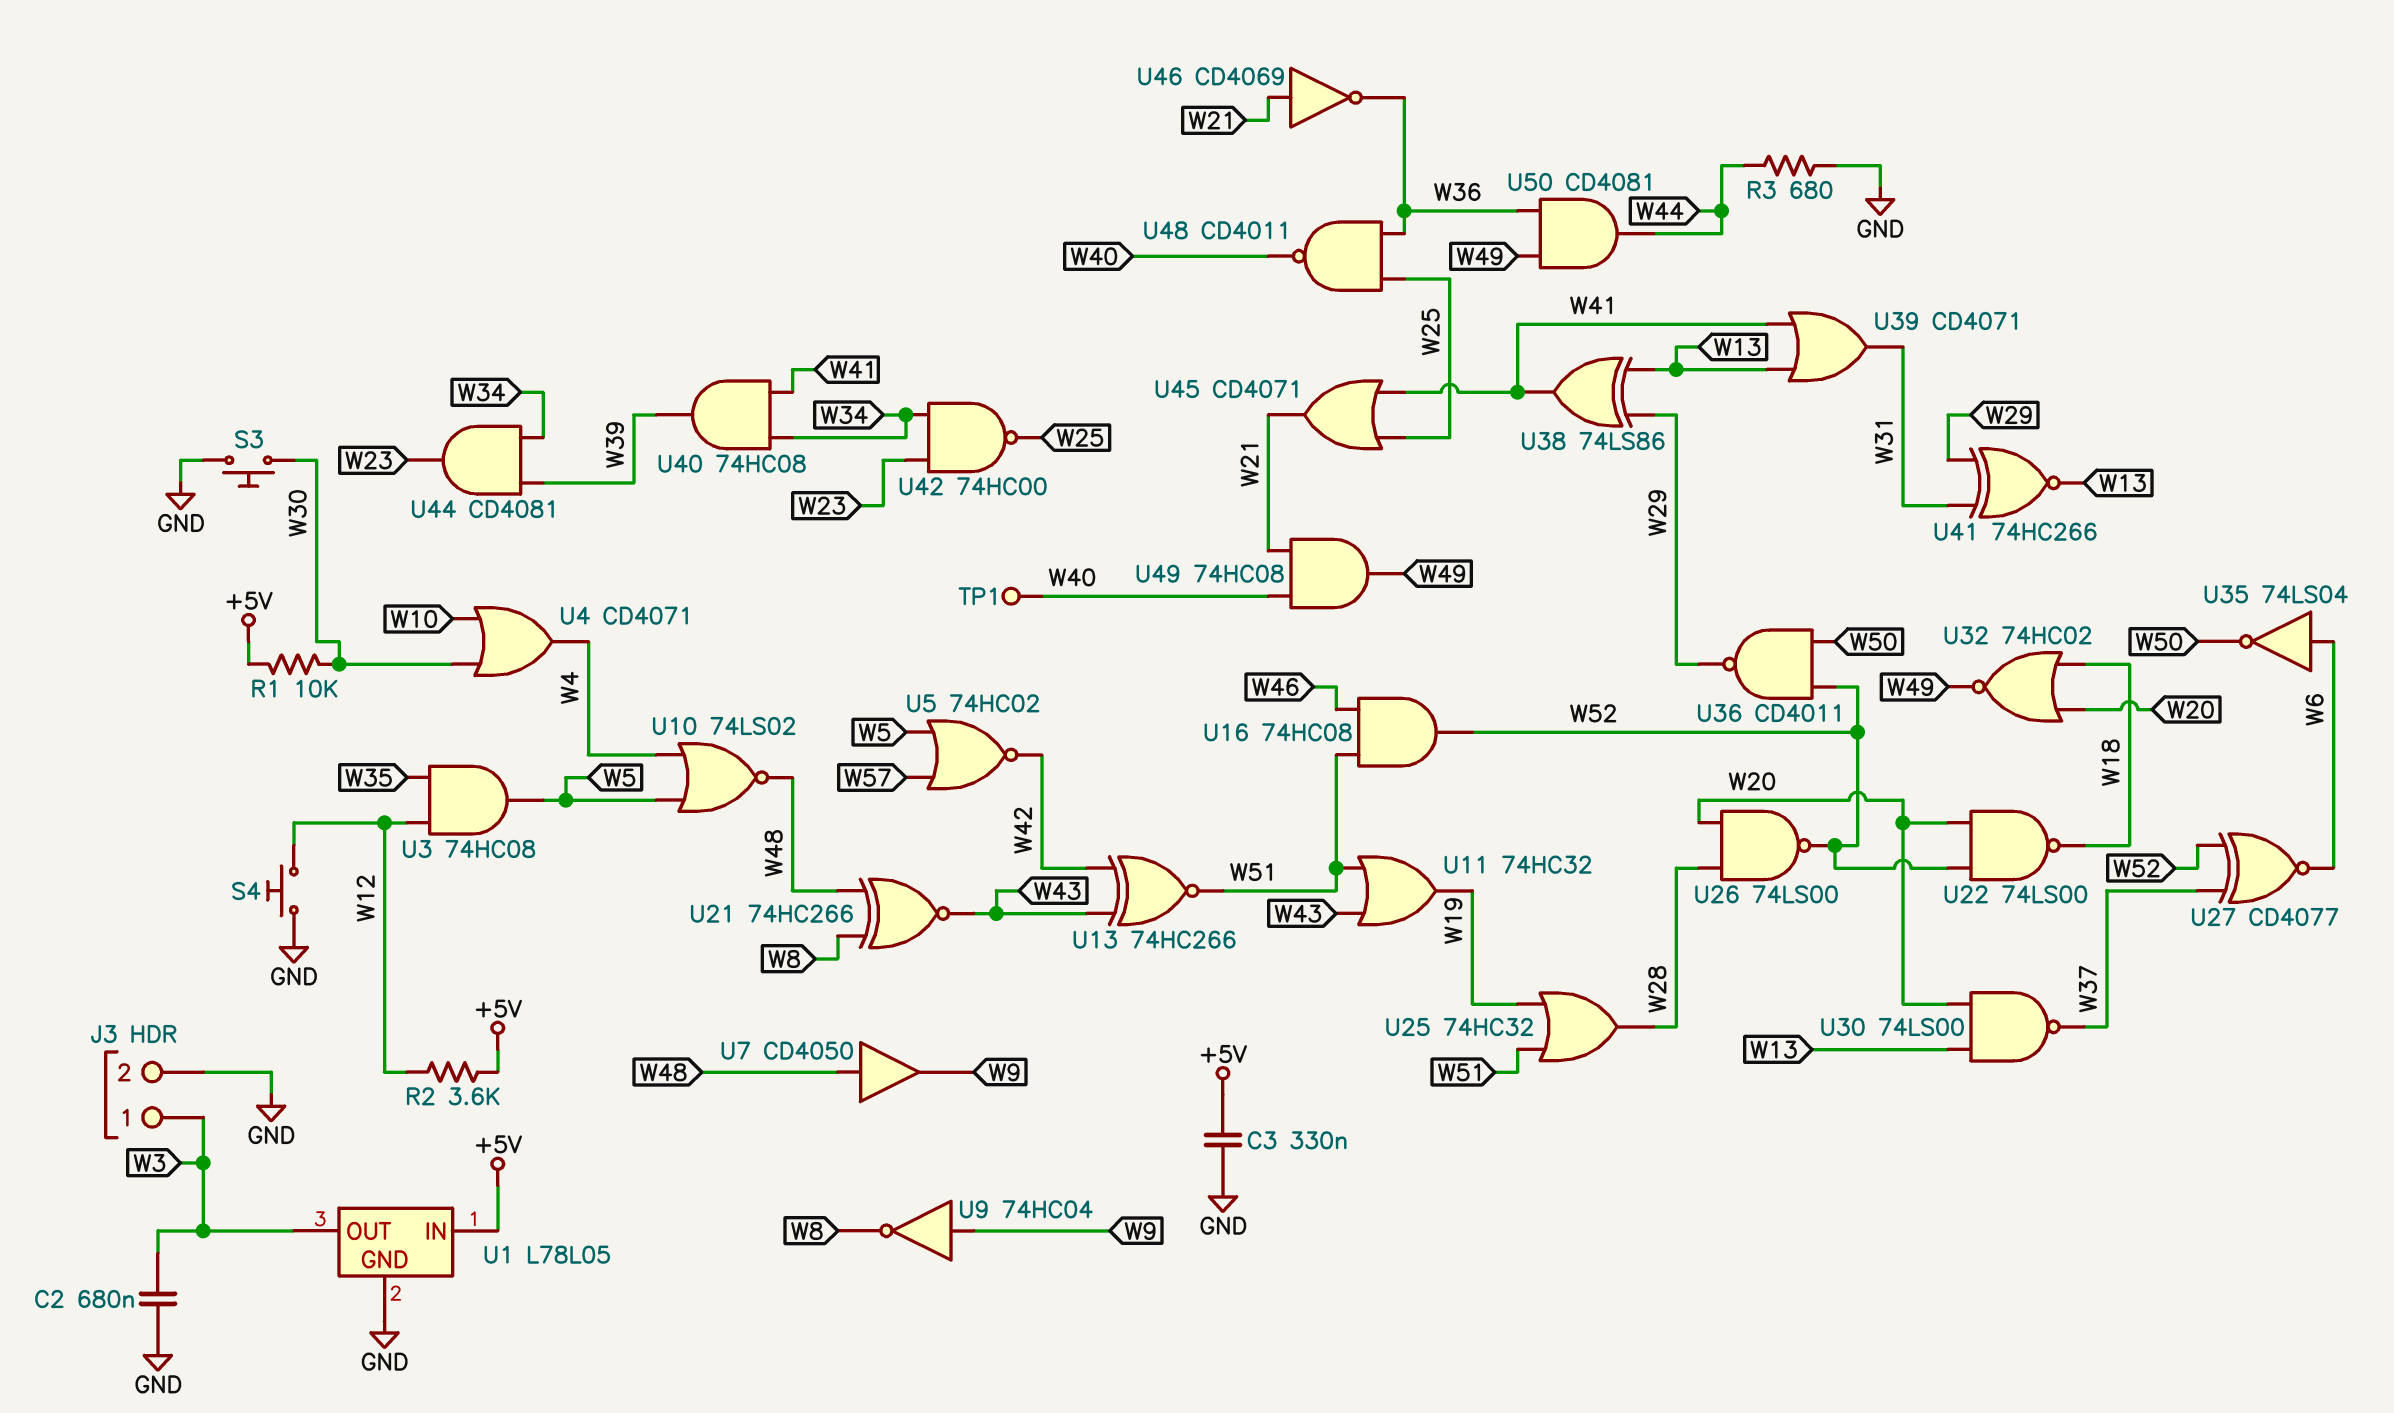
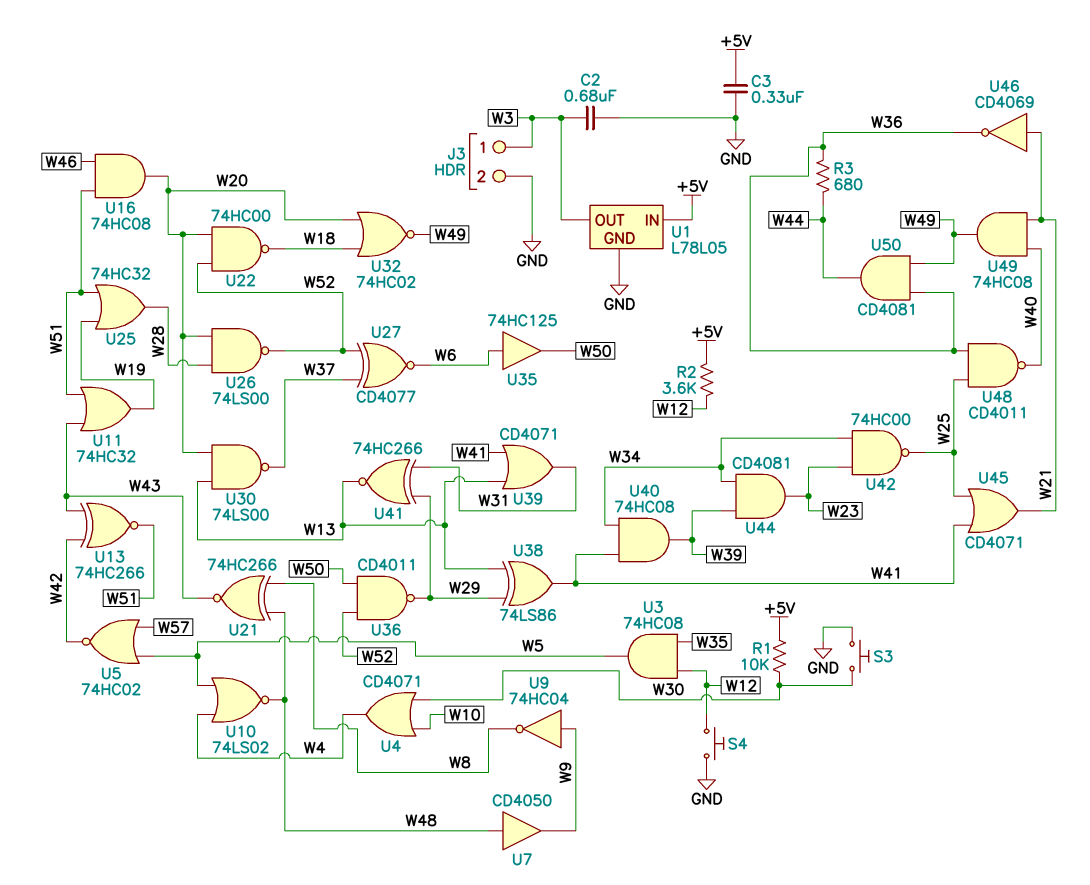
R3: 680 (GND, W44) -> 680 (W36, W44)
TP1: test point (W40) -> none
U16: AND 74HC08 (in W46, in W51, out W52) -> AND 74HC08 (in W46, in W51, out W20)
U22: NAND 74LS00 (in W20, in W52, out W18) -> NAND 74HC00 (in W20, in W52, out W18)
U35: NOT 74LS04 (in W6, out W50) -> buffer 74HC125 (in W6, out W50)

